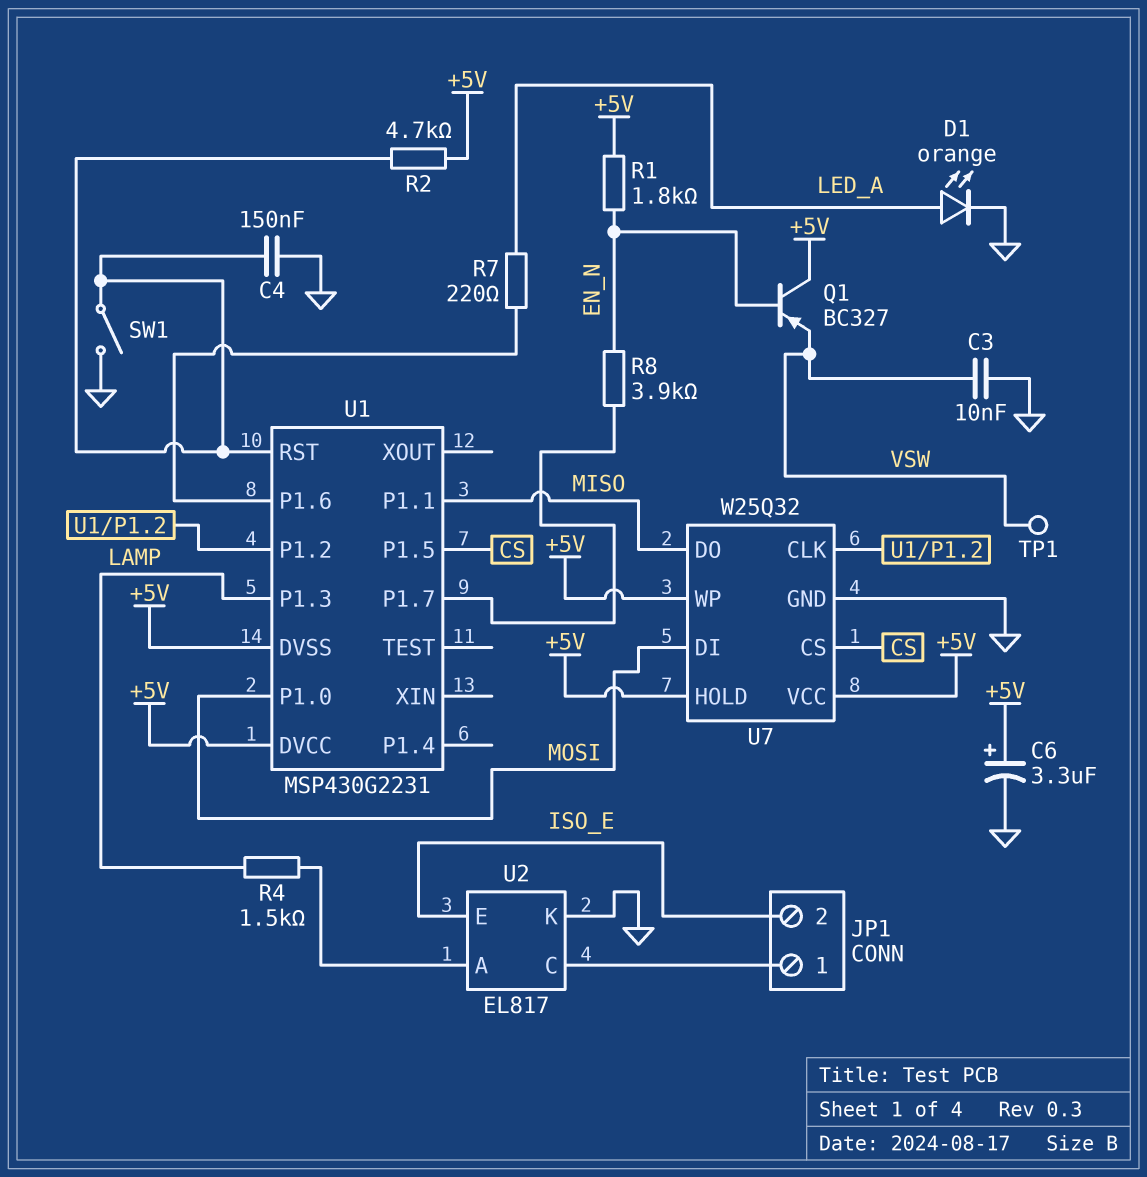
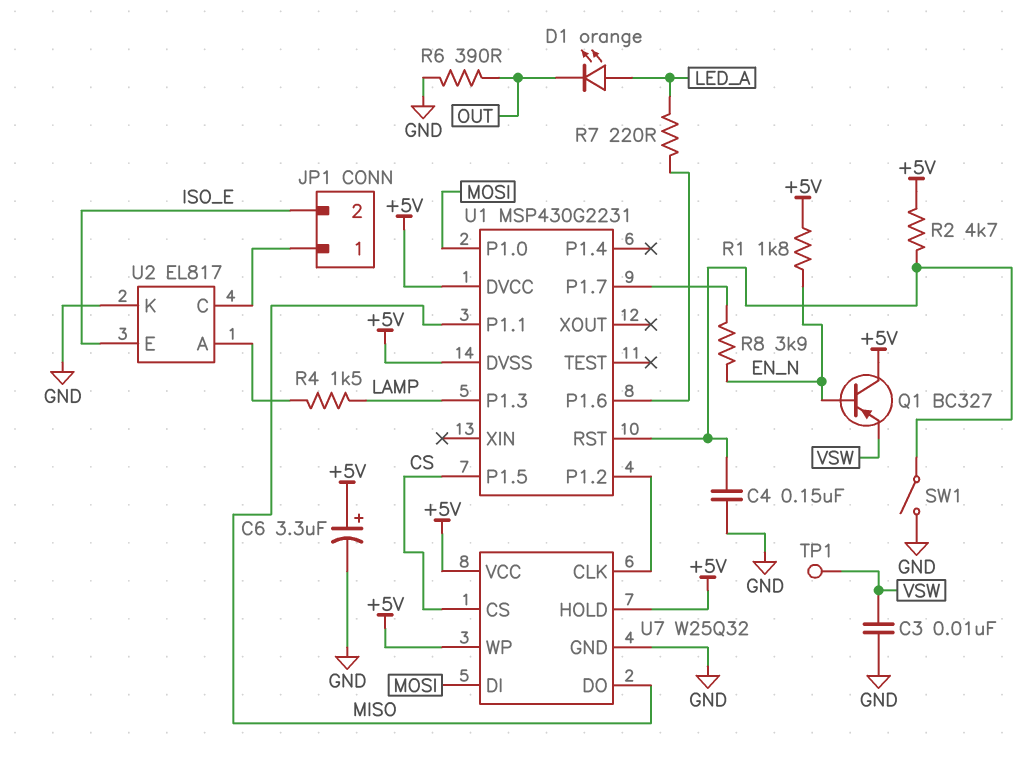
D1: LED orange (A LED_A, K GND) -> LED orange (A LED_A, K OUT)
R6: none -> 390 (GND, OUT)

